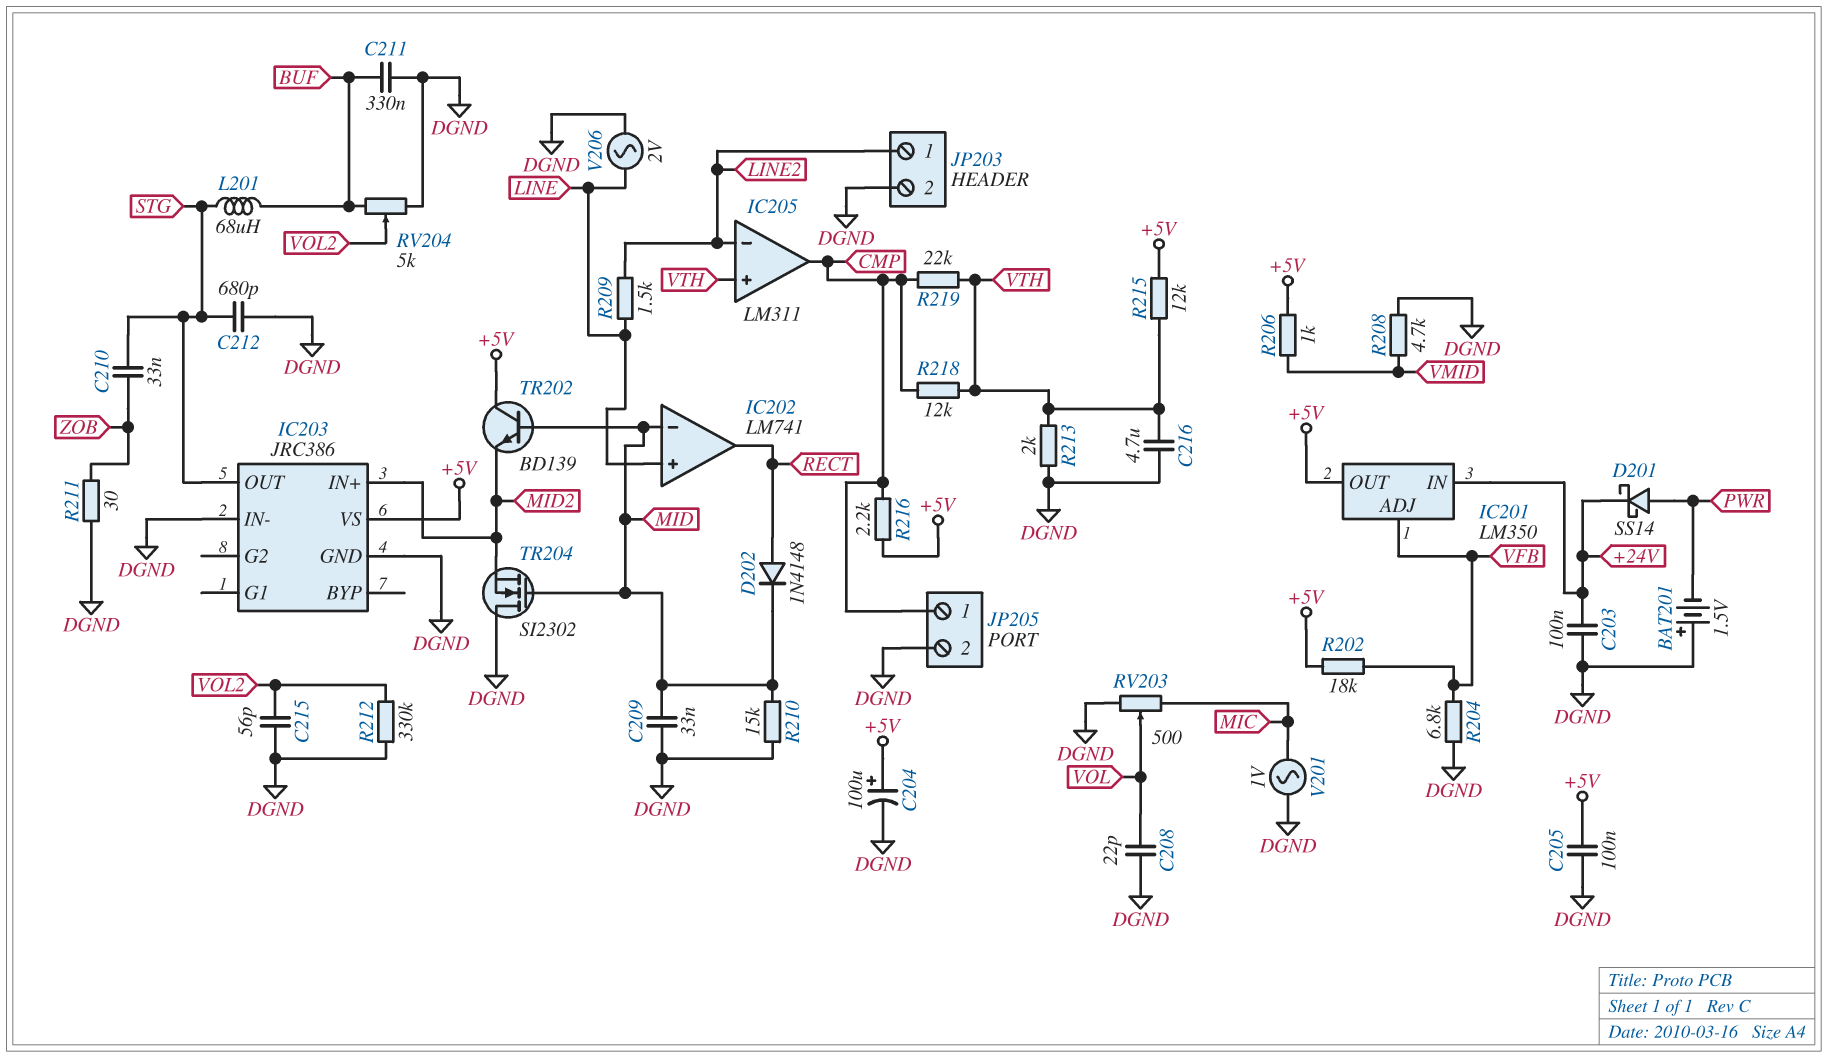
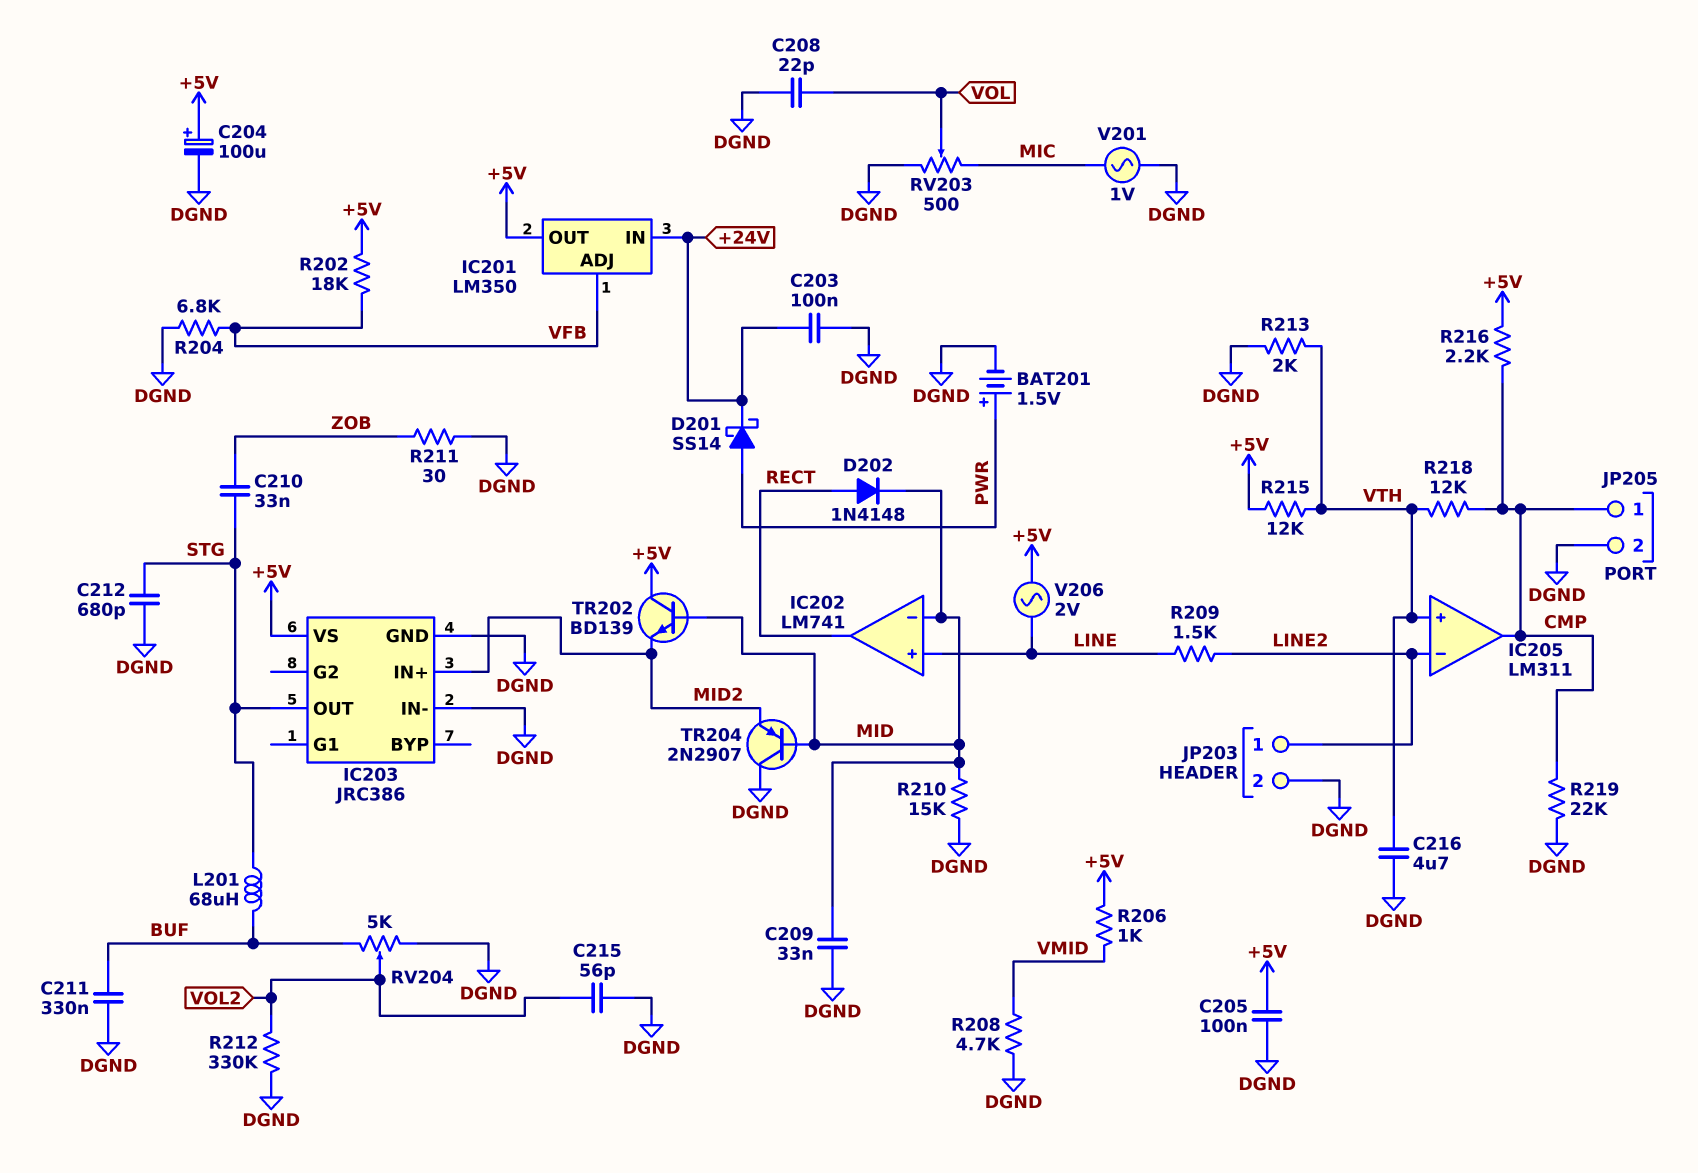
BAT201: 1.5V (plus DGND, minus PWR) -> 1.5V (plus PWR, minus DGND)
R219: 22k (CMP, VTH) -> 22k (CMP, DGND)
TR204: NMOS SI2302 (G MID, D DGND, S MID2) -> PNP 2N2907 (B MID, C DGND, E MID2)
V206: AC 2V (DGND, LINE) -> AC 2V (+5V, LINE)

